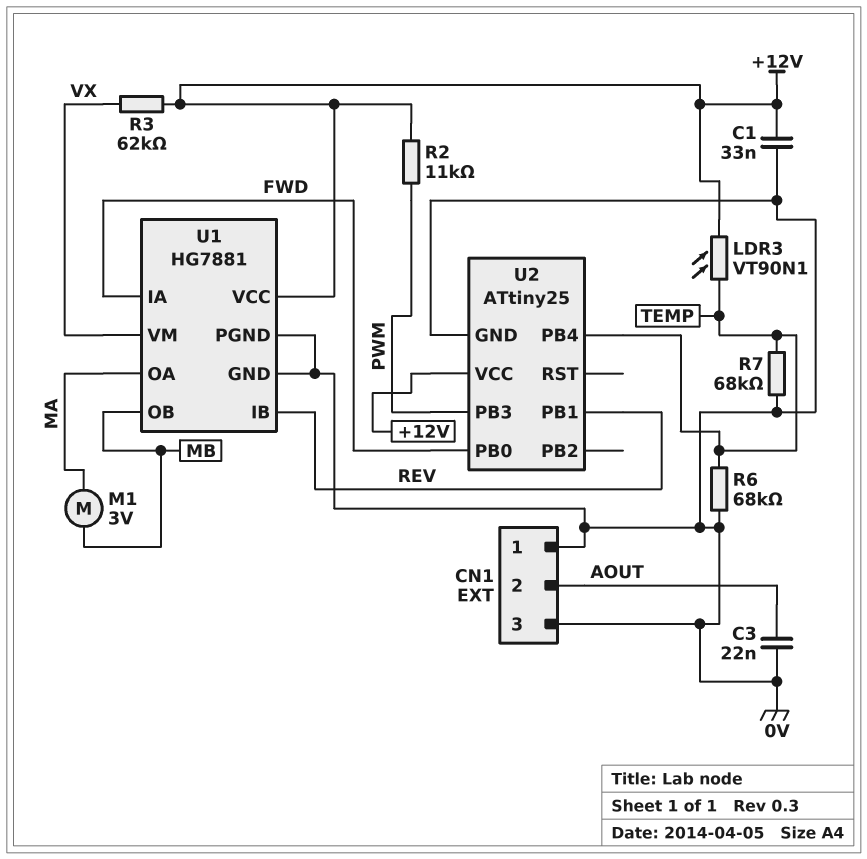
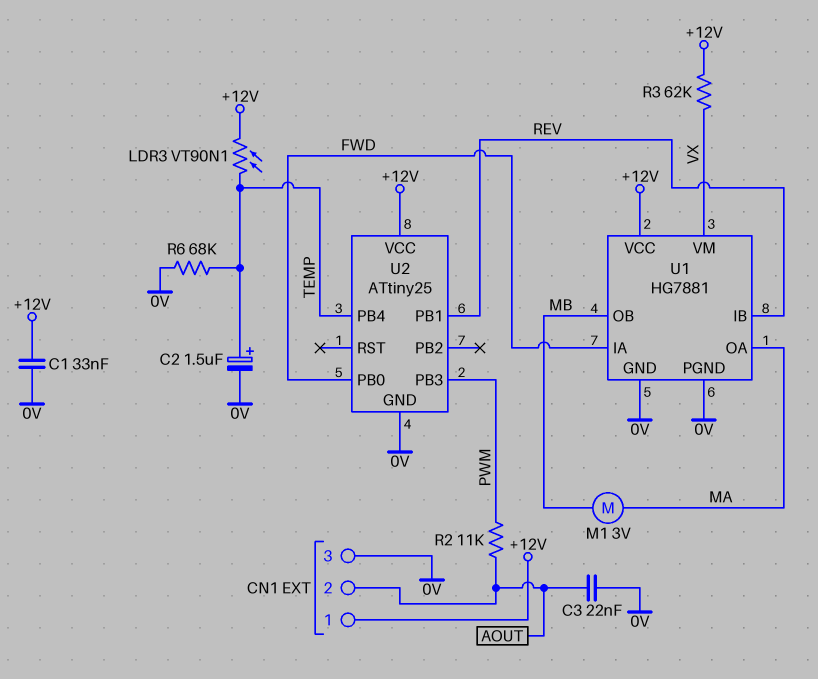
C2: none -> 1.5uF (plus TEMP, minus 0V)
CN1 pin 1: 0V -> +12V
R2: 11k (+12V, PWM) -> 11k (AOUT, PWM)
R7: 68k (0V, TEMP) -> none

